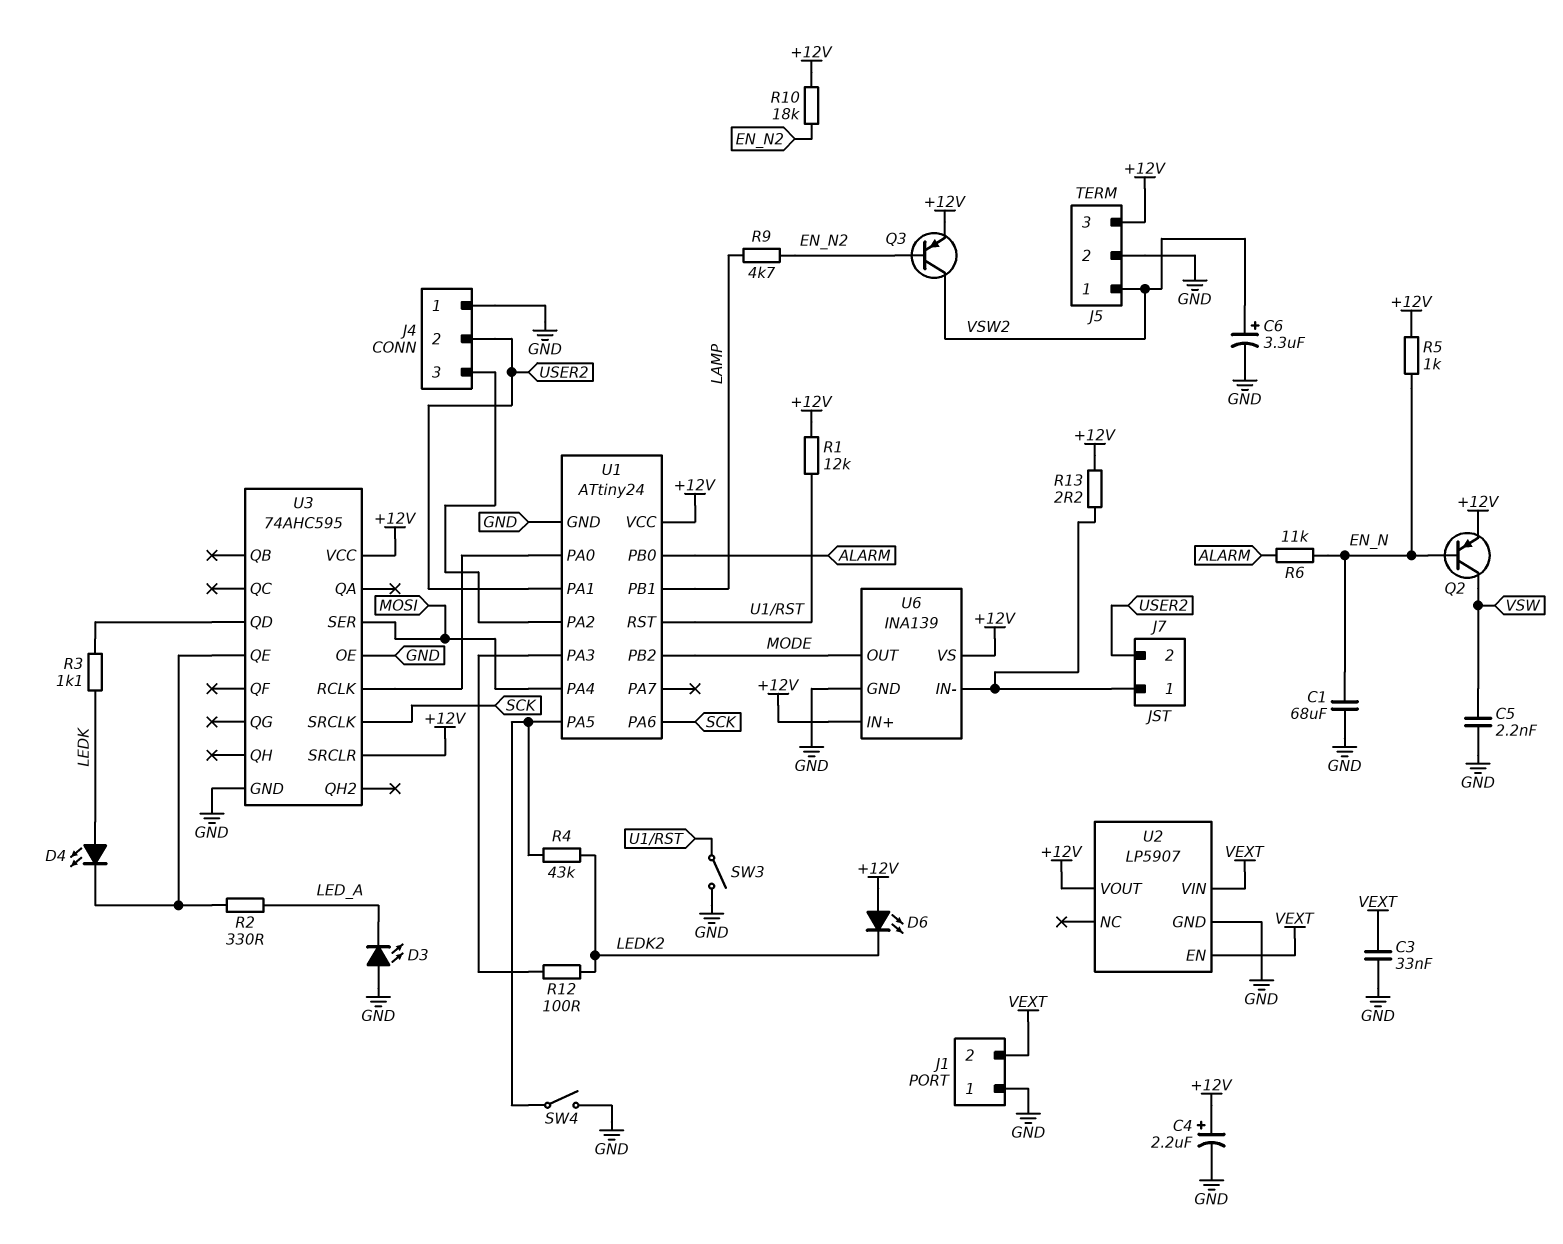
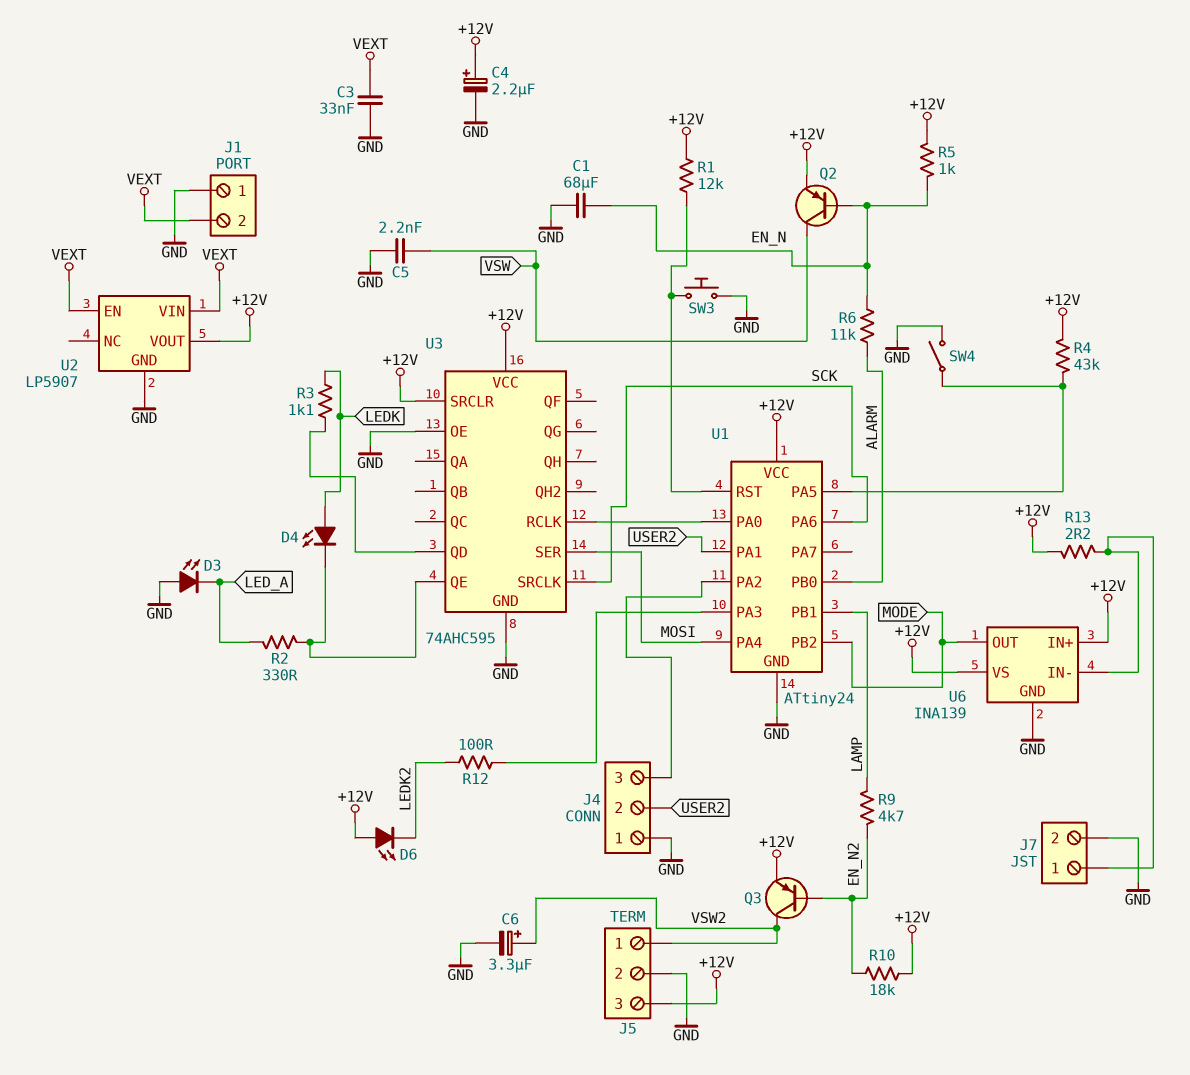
J7 pin 2: USER2 -> GND
R4: 43k (LEDK2, U1/PA5) -> 43k (+12V, U1/PA5)
SW3: switch (GND, U1/RST) -> button (GND, U1/RST)

